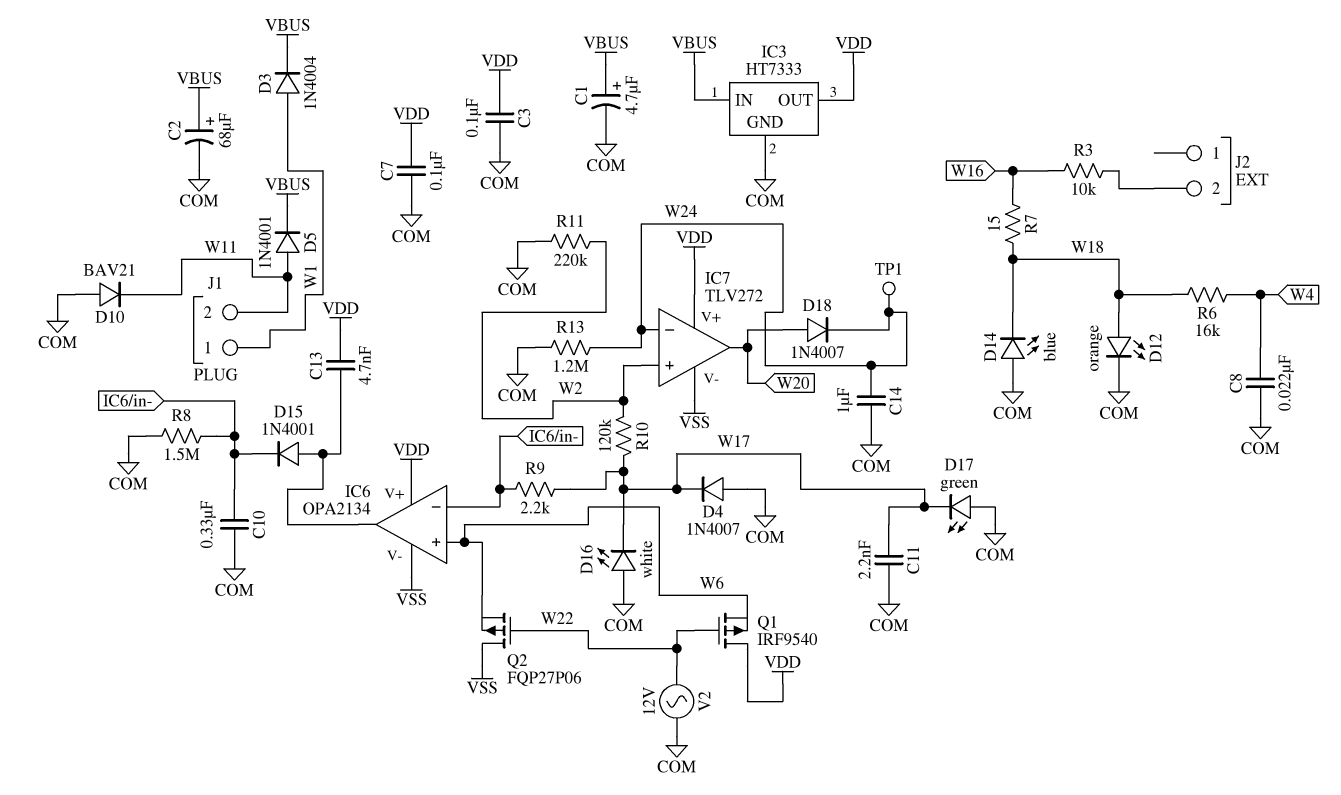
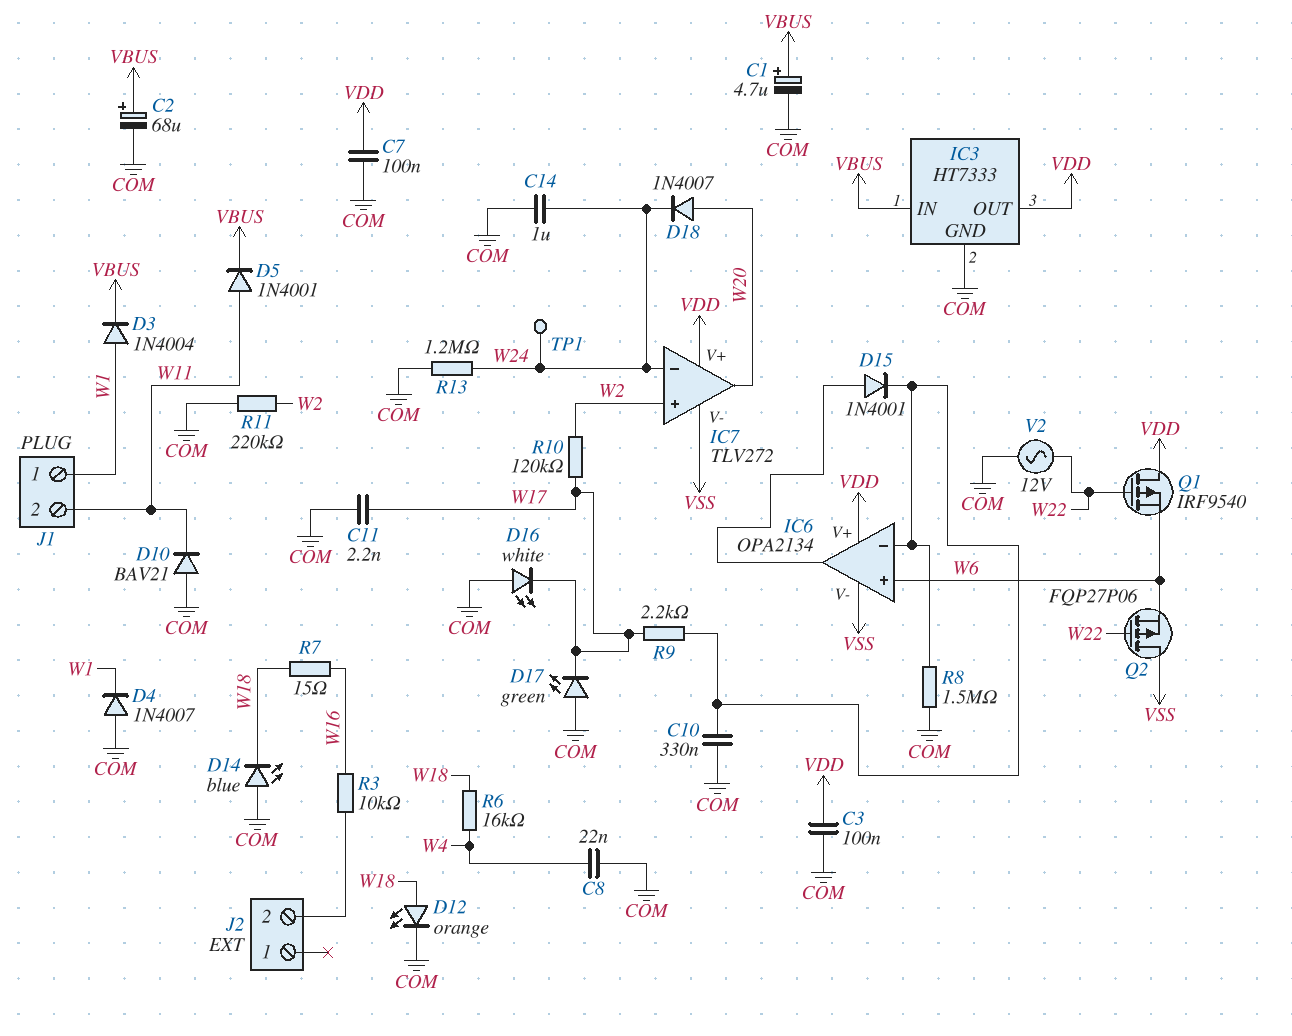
C13: 4.7nF (IC6/out, VDD) -> none
D4: diode 1N4007 (A COM, K W17) -> diode 1N4007 (A COM, K W1)

